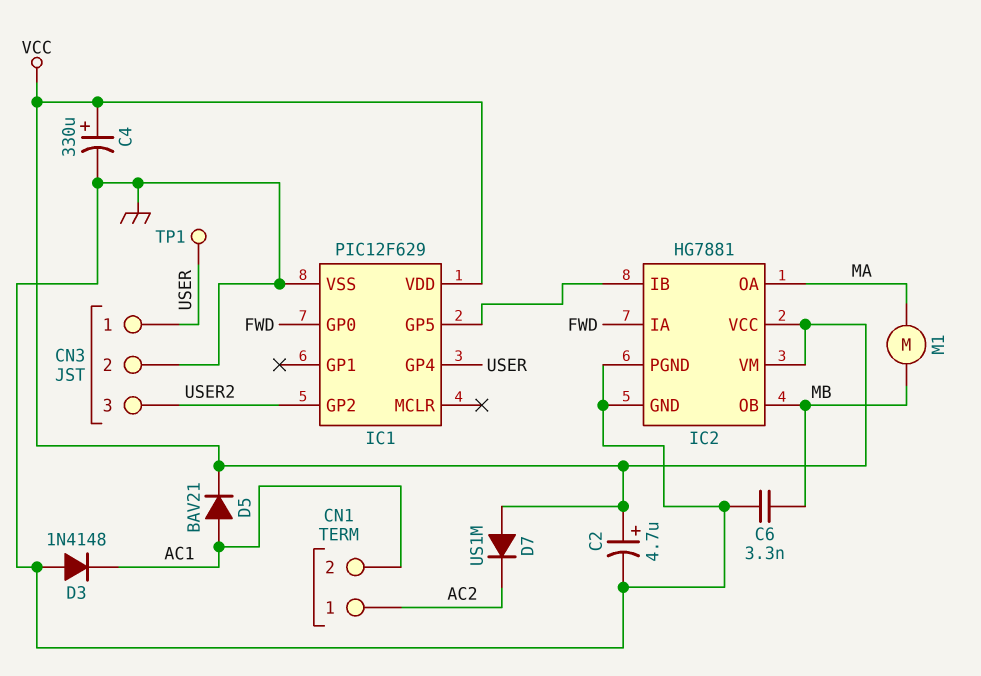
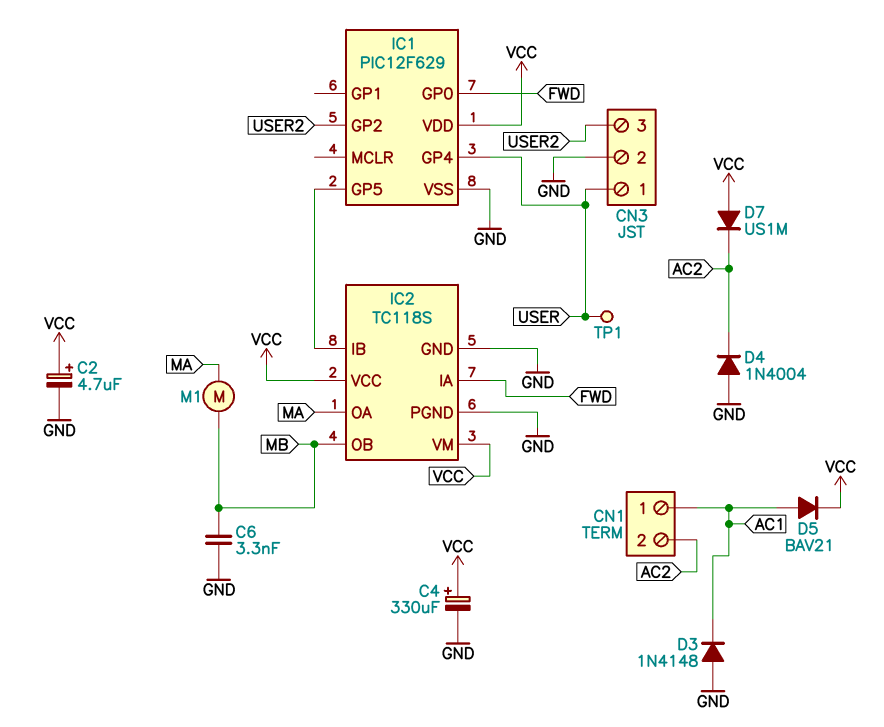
CN1 pin 1: AC2 -> AC1
CN1 pin 2: AC1 -> AC2
D4: none -> diode 1N4004 (A GND, K AC2)
IC2: HG7881 -> TC118S

